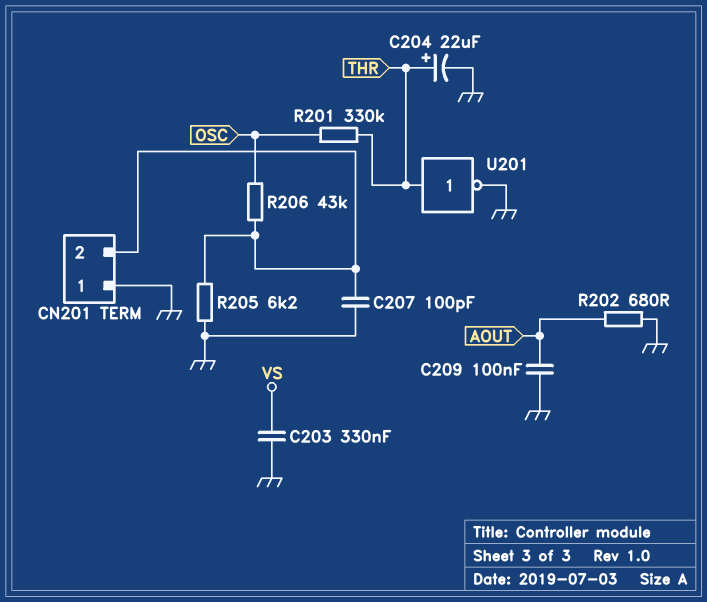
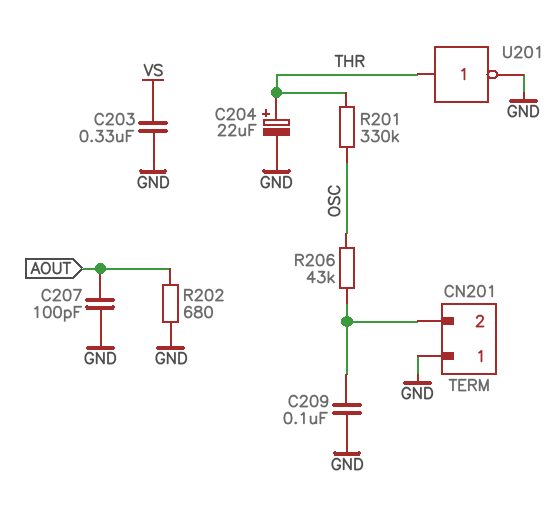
C207: 100pF (CN201/2, GND) -> 100pF (AOUT, GND)
C209: 100nF (AOUT, GND) -> 100nF (CN201/2, GND)
R205: 6.2k (CN201/2, GND) -> none

